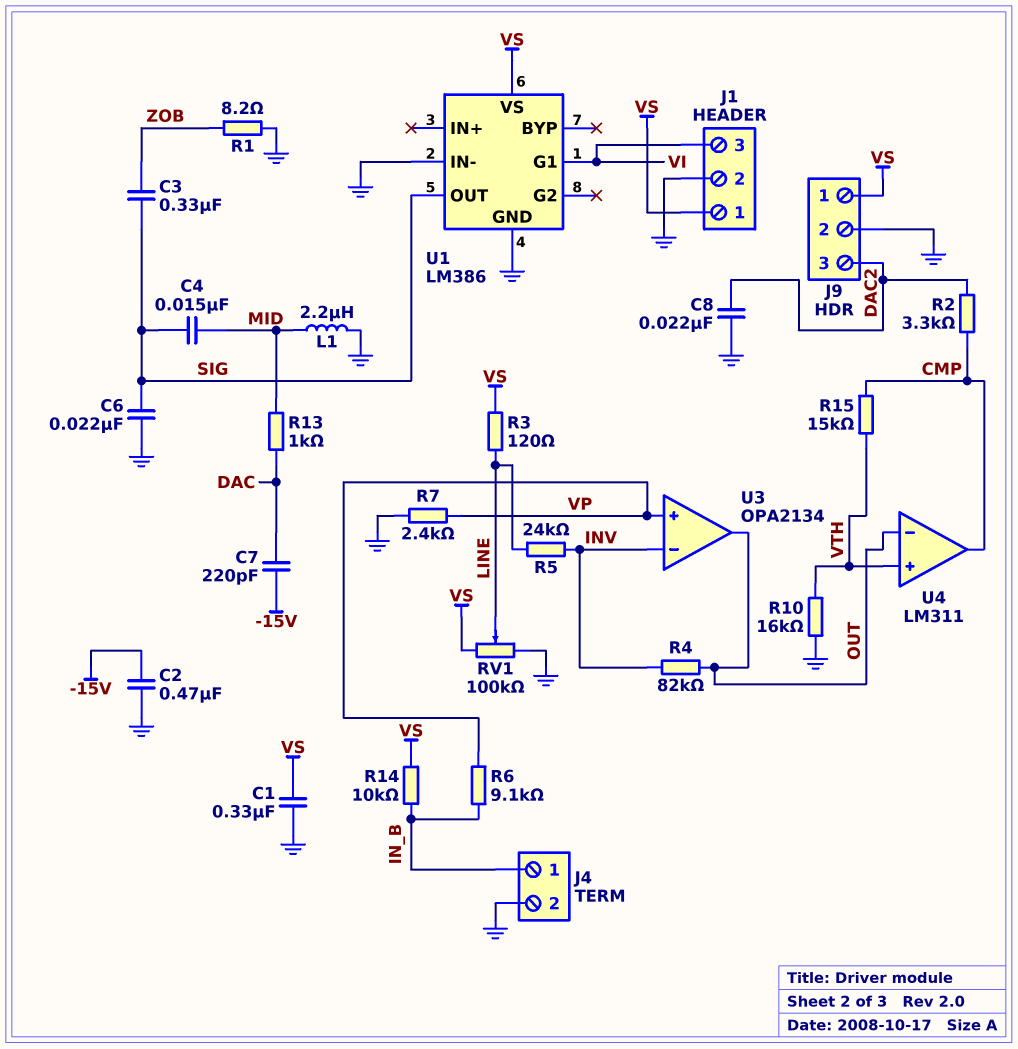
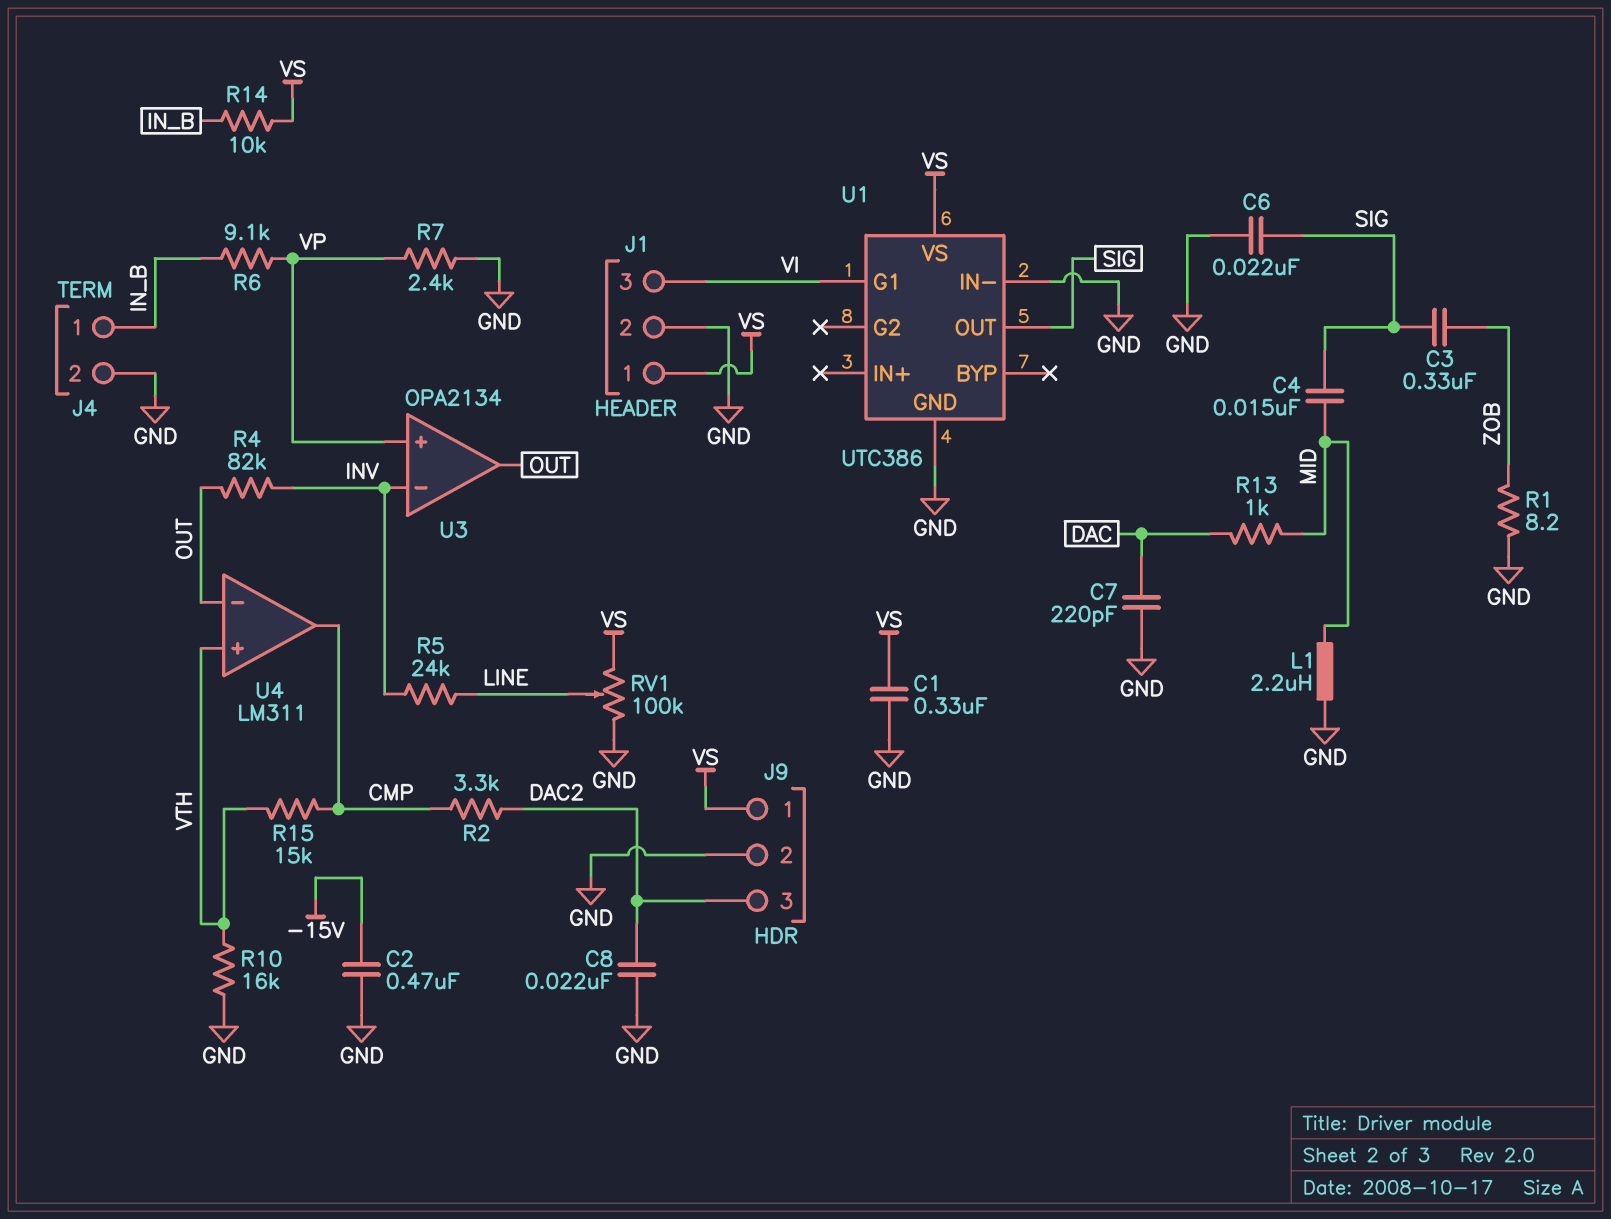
C7: 220pF (-15V, DAC) -> 220pF (DAC, GND)
R3: 120 (LINE, VS) -> none
U1: LM386 -> UTC386

